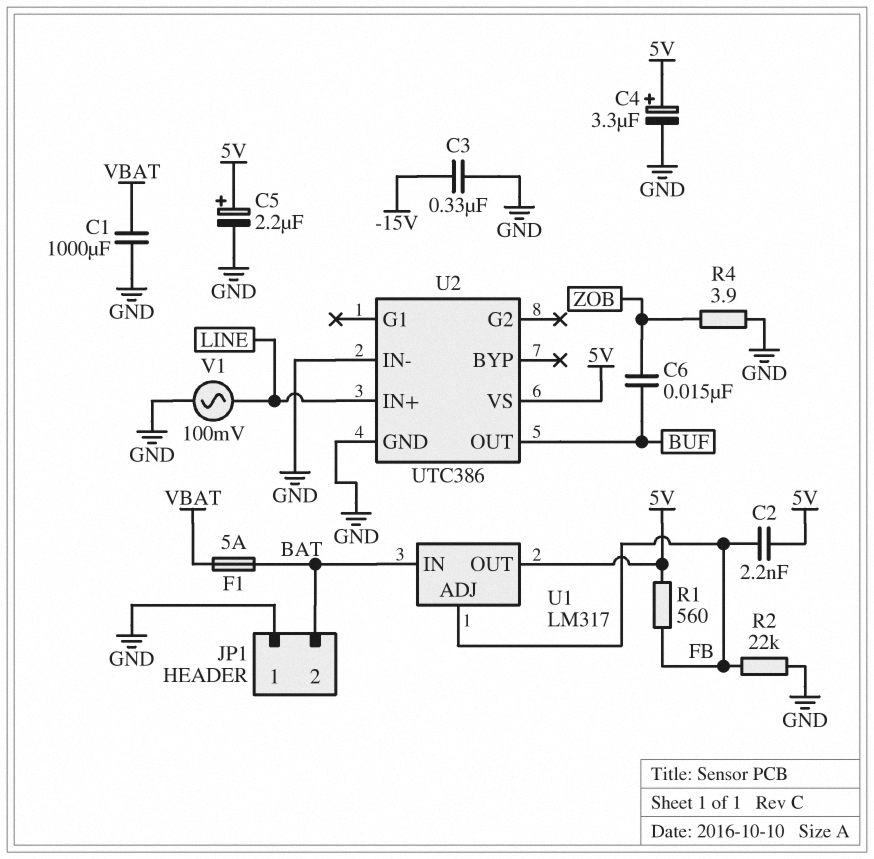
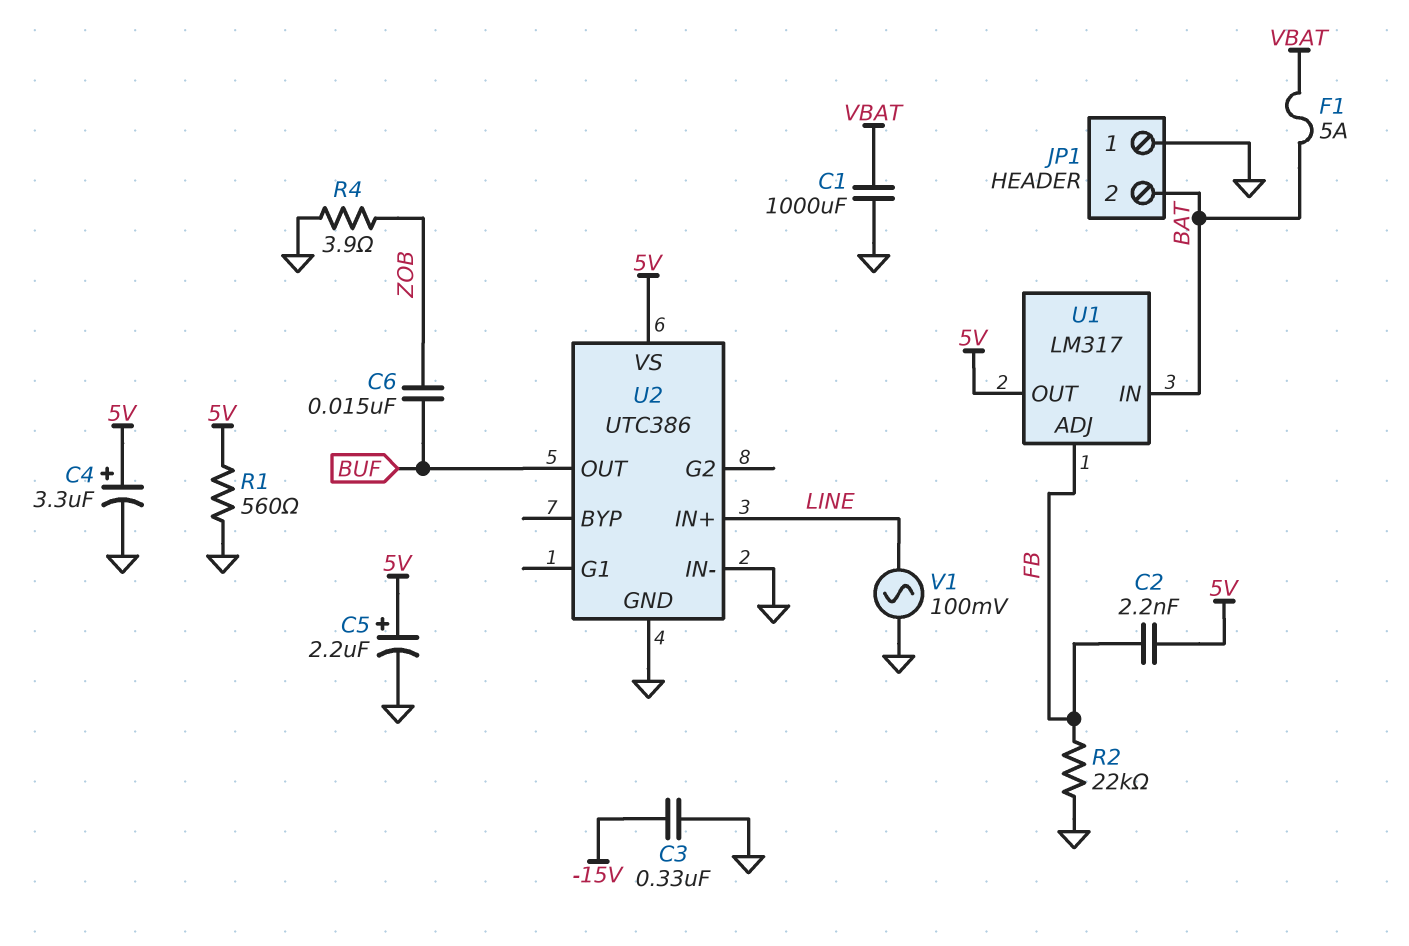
R1: 560 (5V, FB) -> 560 (5V, GND)

